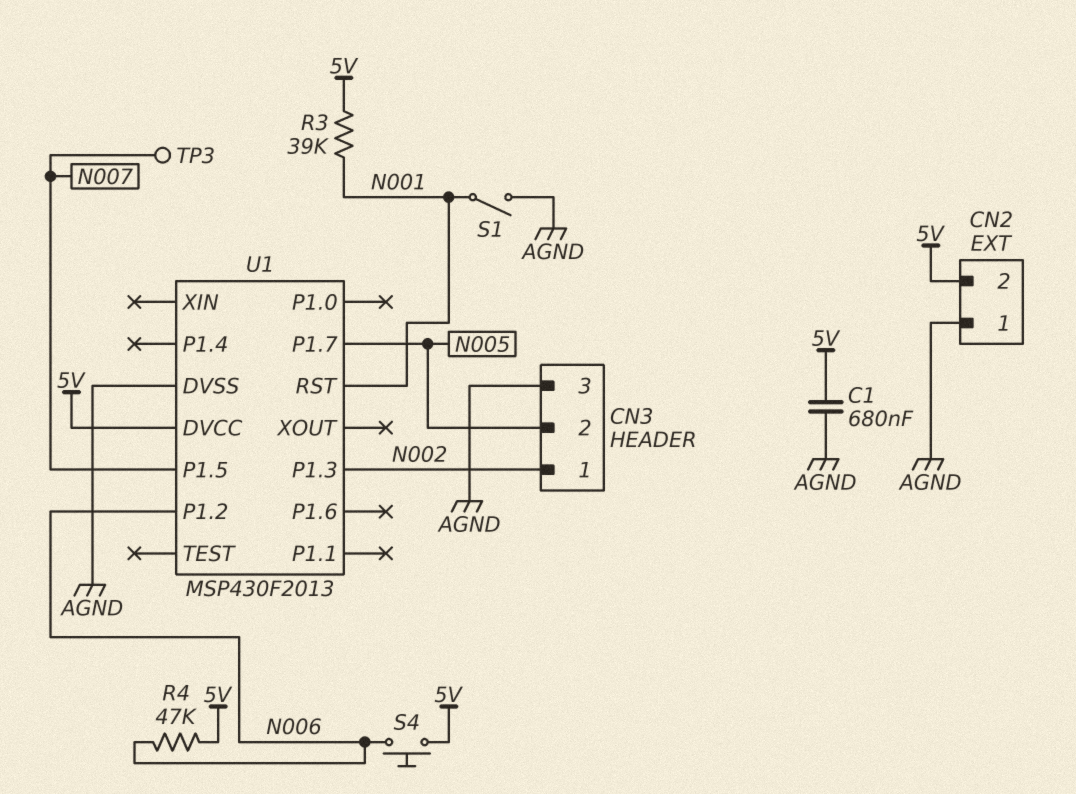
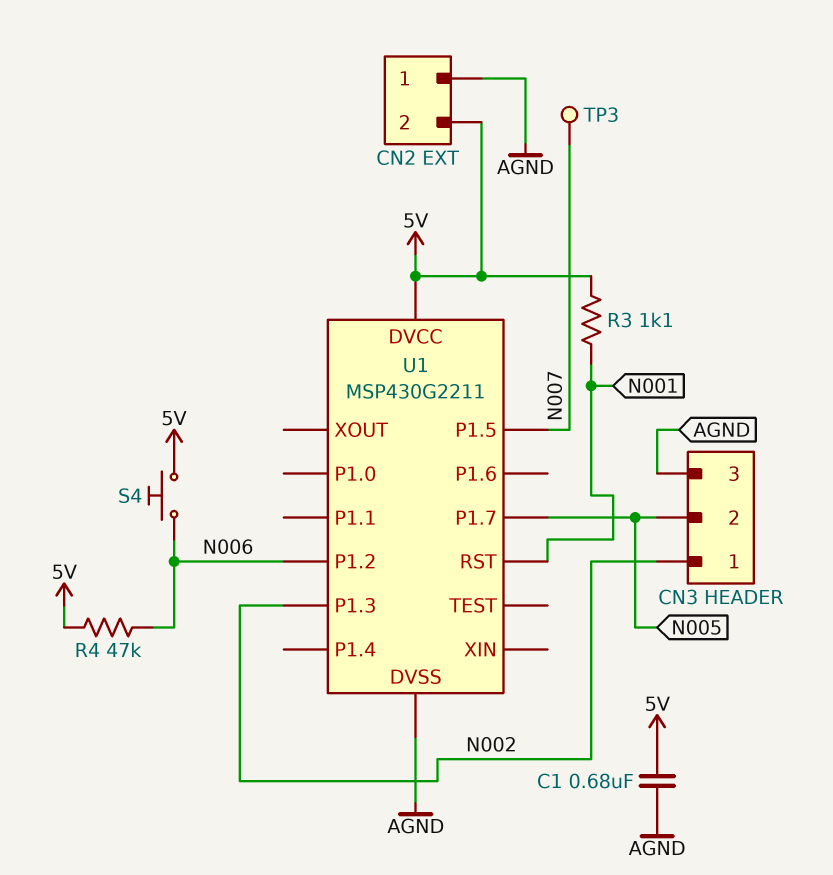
R3: 39k (5V, N001) -> 1.1k (5V, N001)
S1: switch (AGND, N001) -> none
U1: MSP430F2013 -> MSP430G2211

